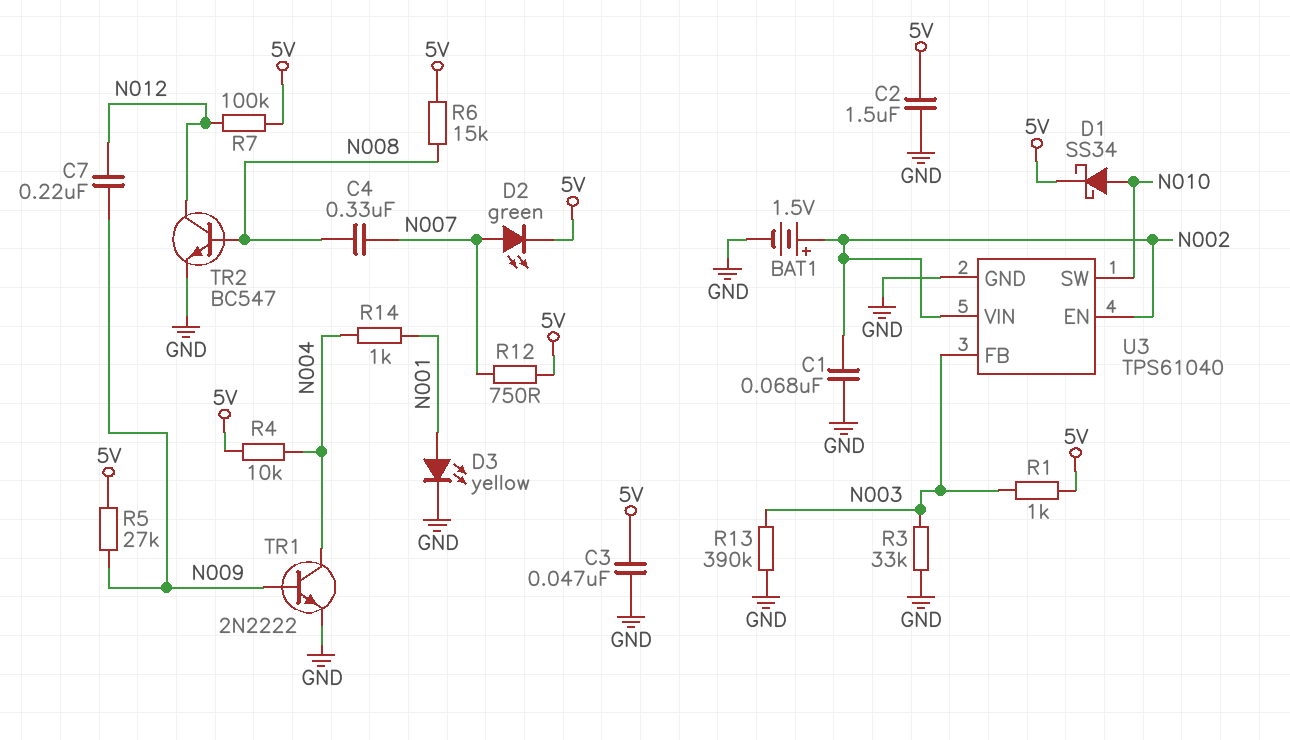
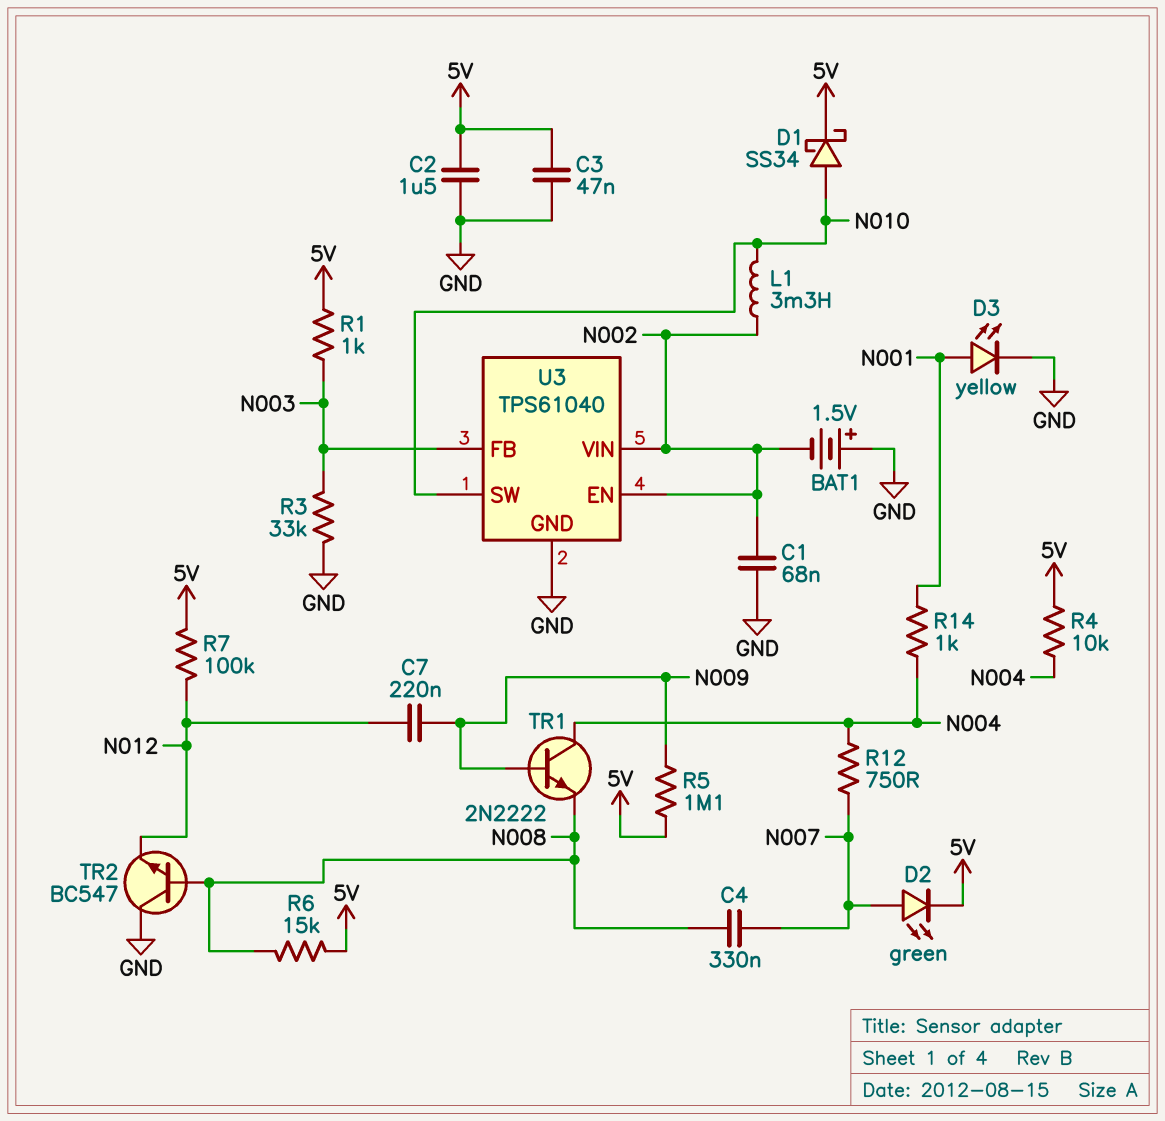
BAT1: 1.5V (plus N002, minus GND) -> 1.5V (plus GND, minus N002)
L1: none -> 3.3mH (N002, N010)
R5: 27k (5V, N009) -> 1.1M (5V, N009)
R12: 750 (5V, N007) -> 750 (N004, N007)
R13: 390k (GND, N003) -> none
TR1: NPN 2N2222 (B N009, C N004, E GND) -> NPN 2N2222 (B N009, C N004, E N008)
TR2: NPN BC547 (B N008, C N012, E GND) -> NPN BC547 (B N008, C GND, E N012)

